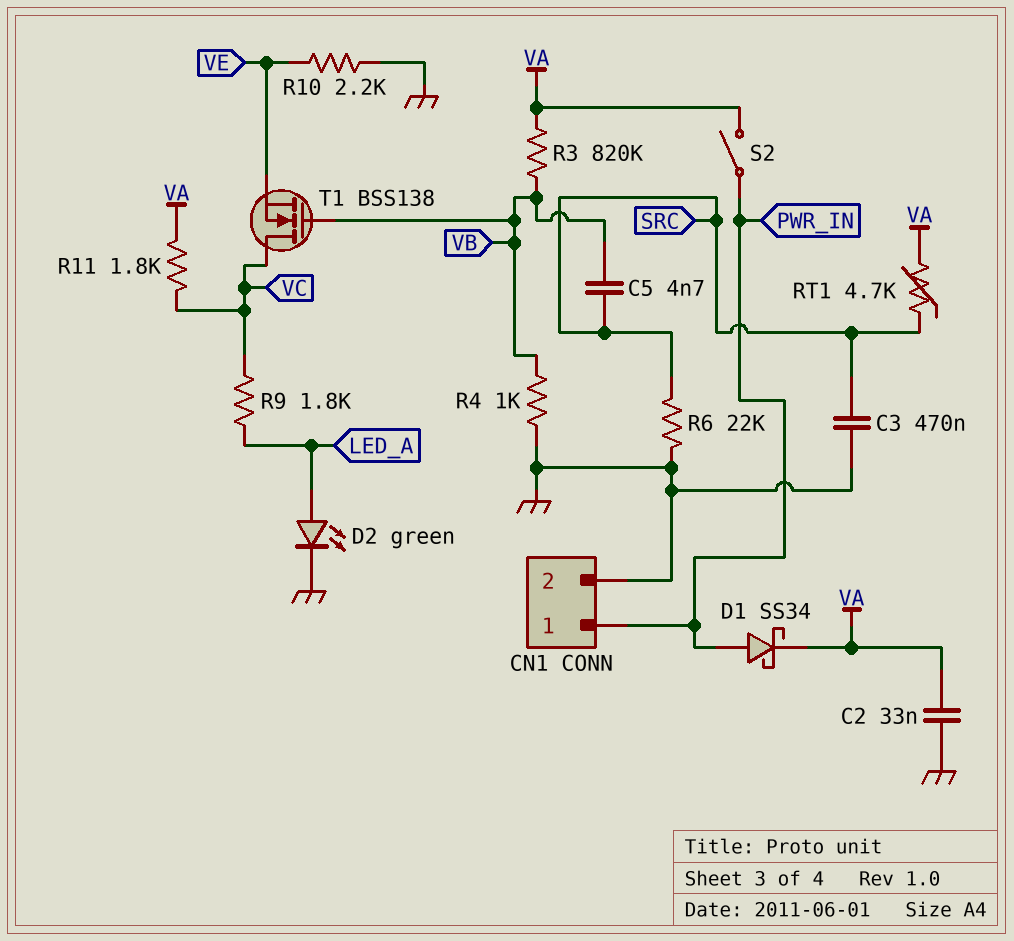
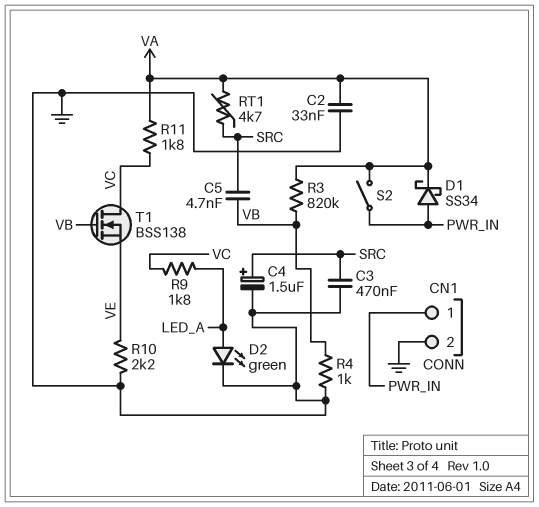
C4: none -> 1.5uF (plus SRC, minus GND)
R6: 22k (GND, SRC) -> none

